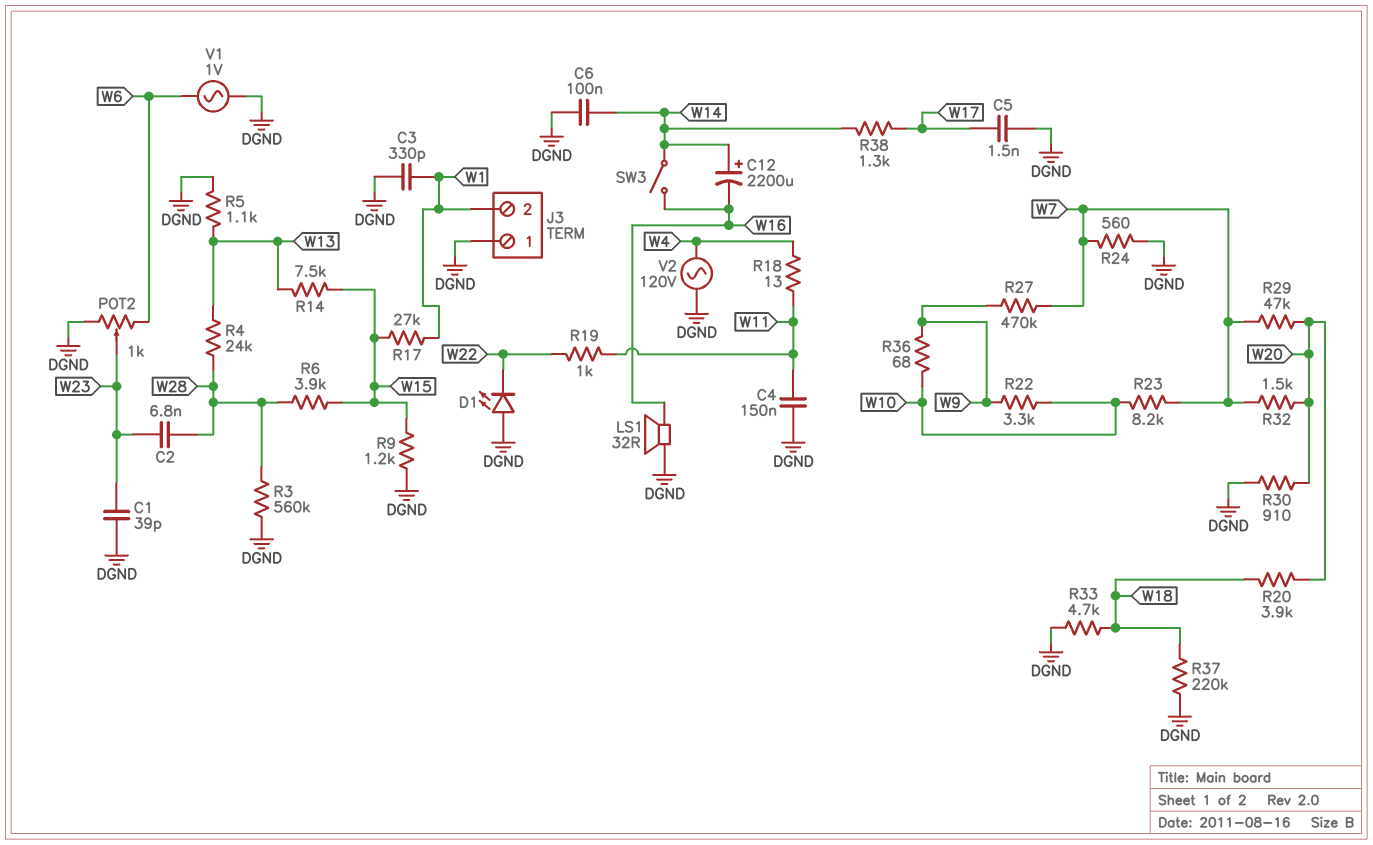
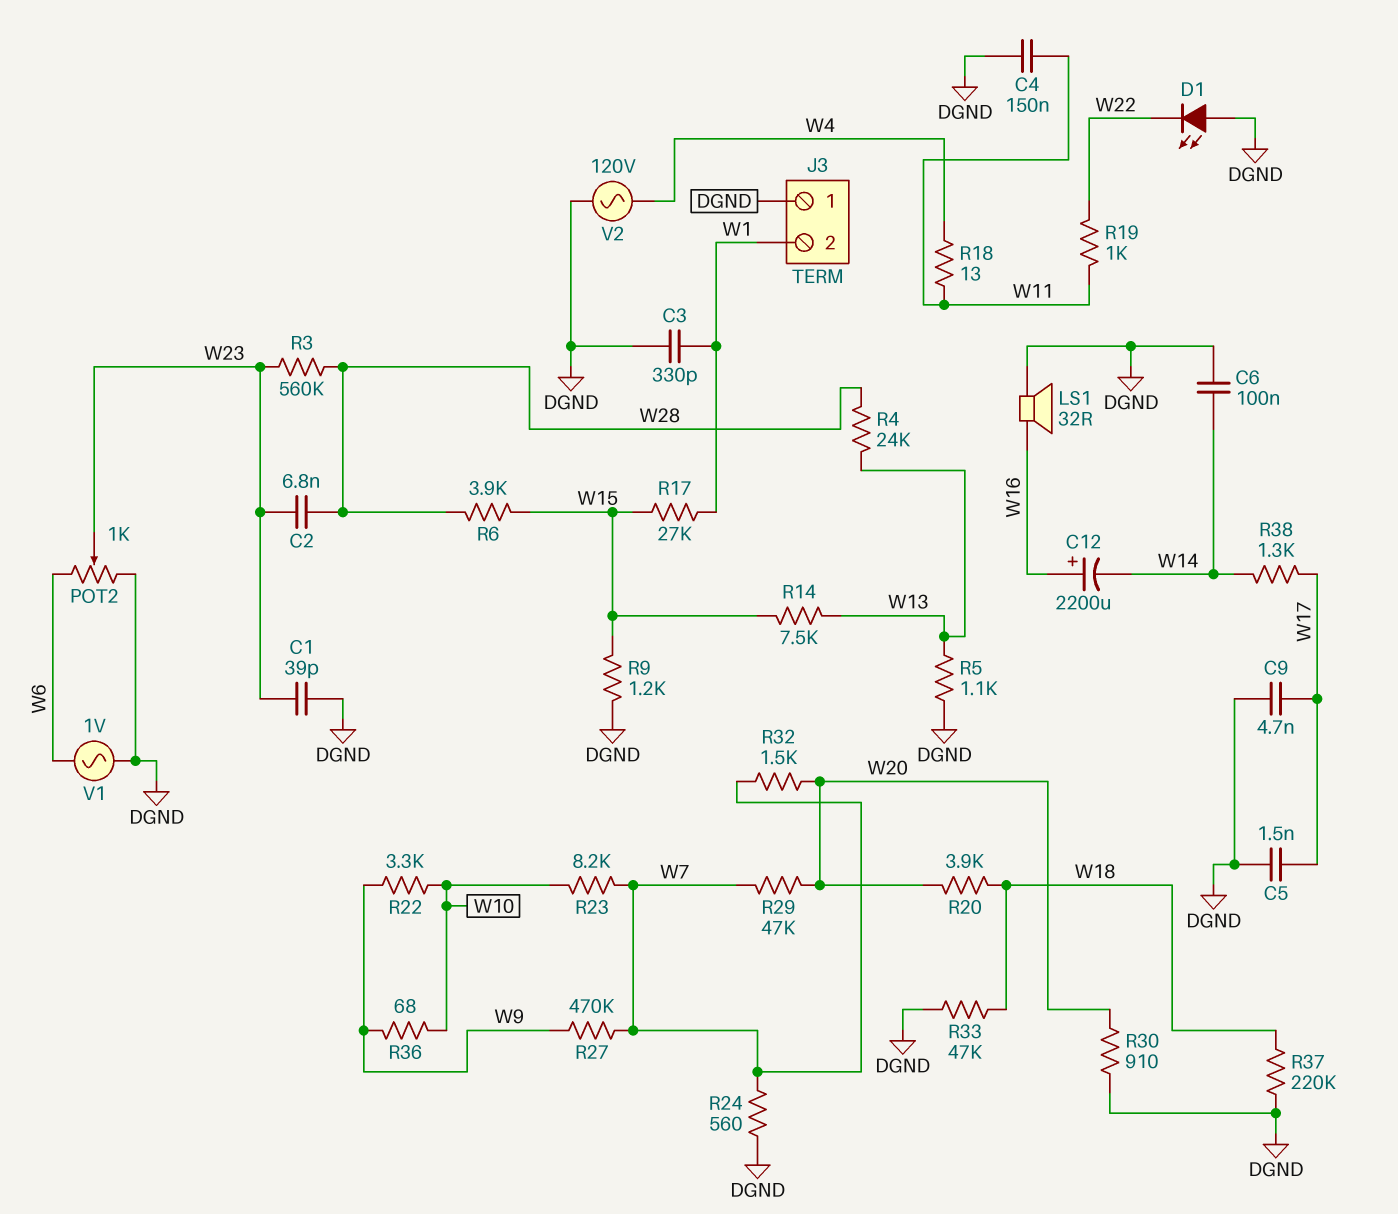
C9: none -> 4.7nF (DGND, W17)
C12: 2200uF (plus W14, minus W16) -> 2200uF (plus W16, minus W14)
R3: 560k (DGND, W28) -> 560k (W23, W28)
R33: 4.7k (DGND, W18) -> 47k (DGND, W18)
SW3: switch (W14, W16) -> none

